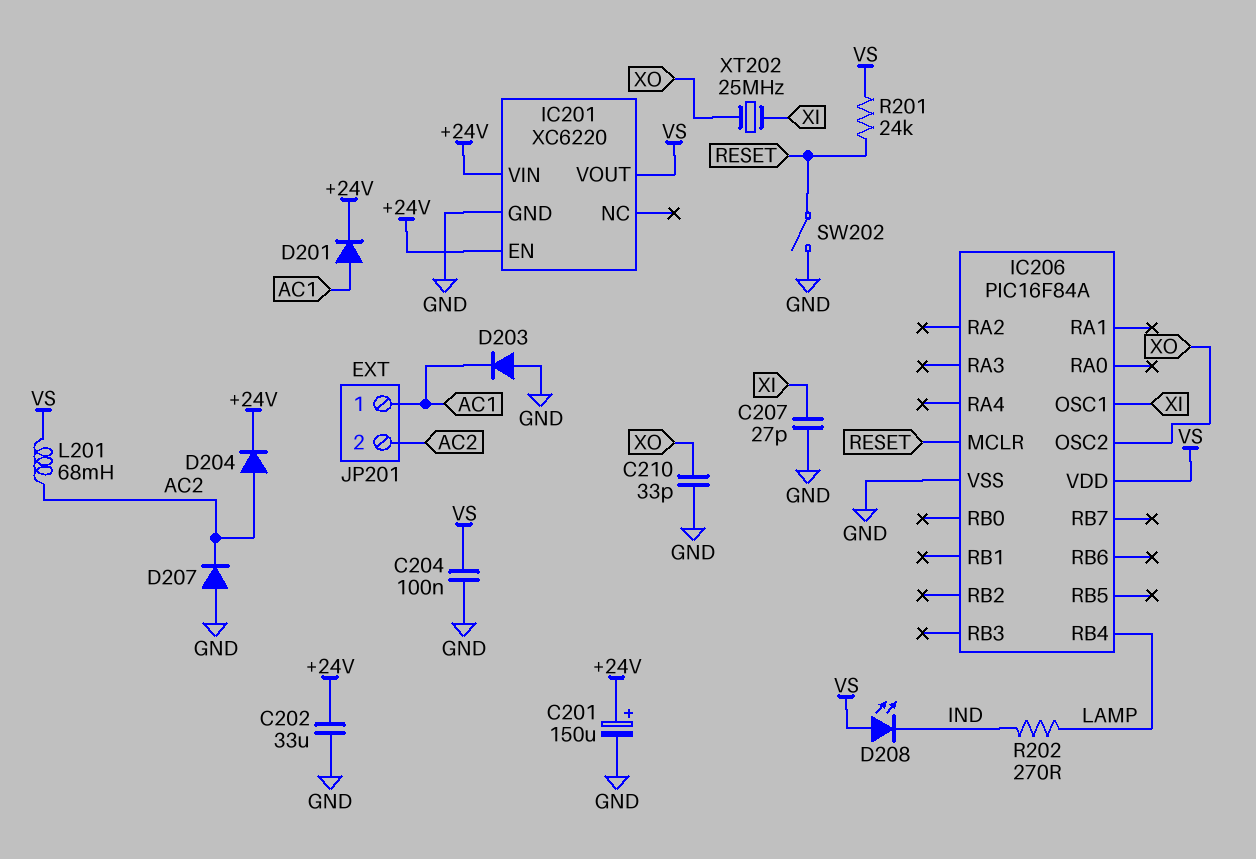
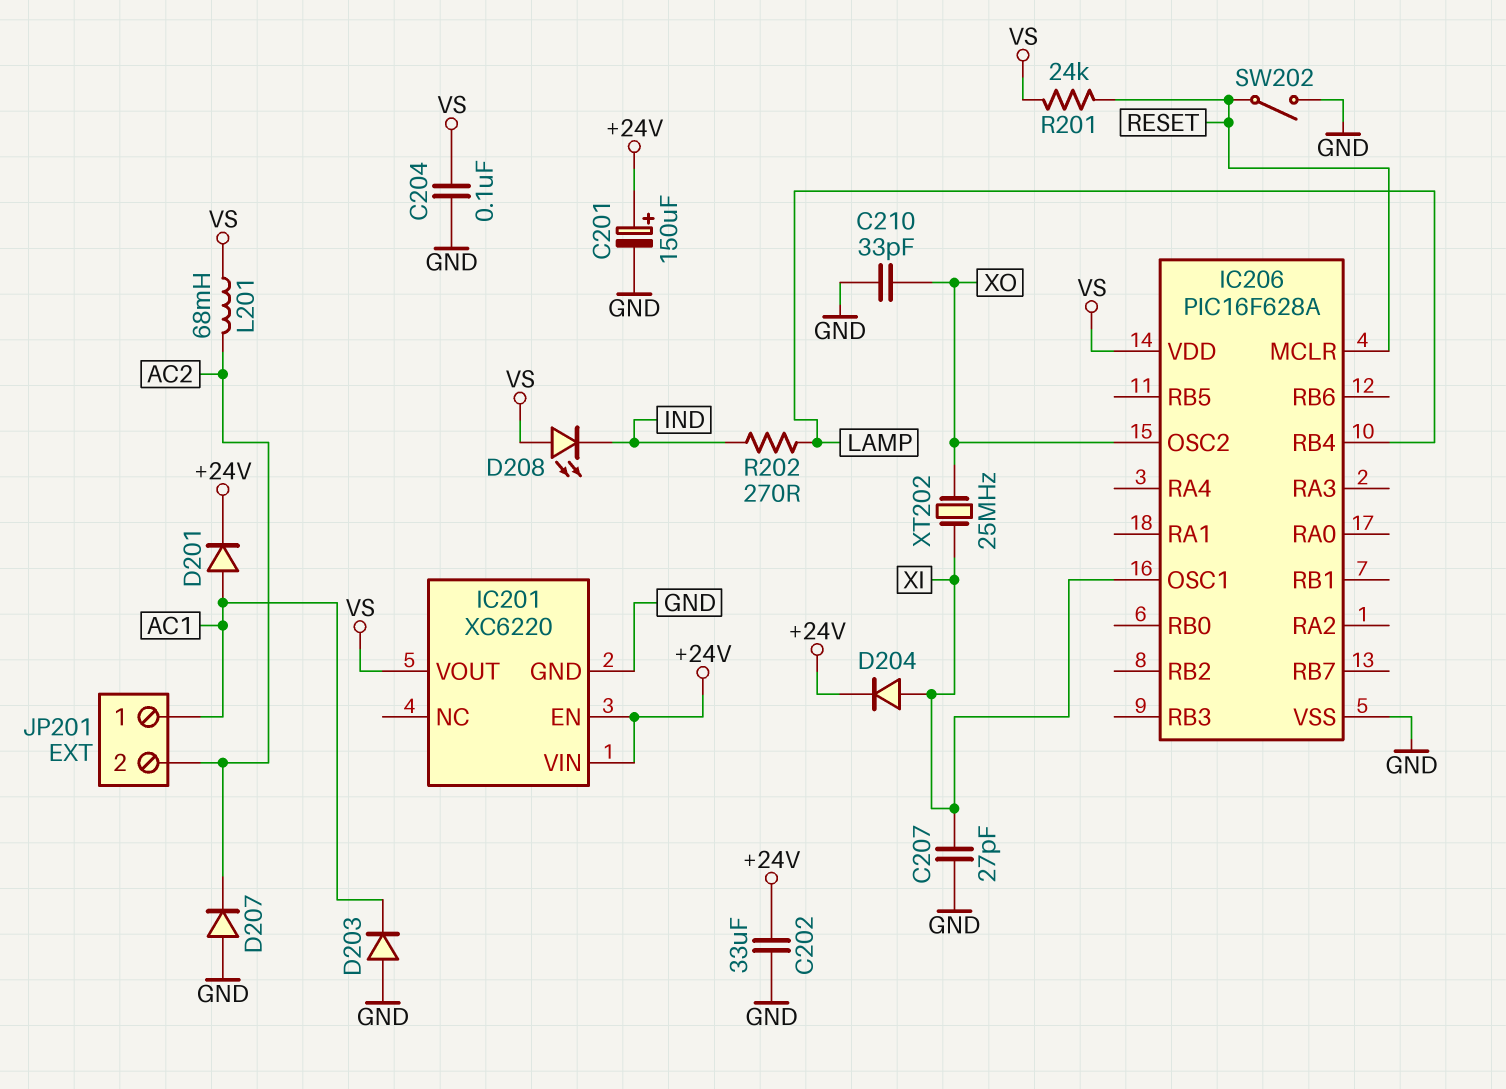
D204: diode (A AC2, K +24V) -> diode (A XI, K +24V)
IC206: PIC16F84A -> PIC16F628A

